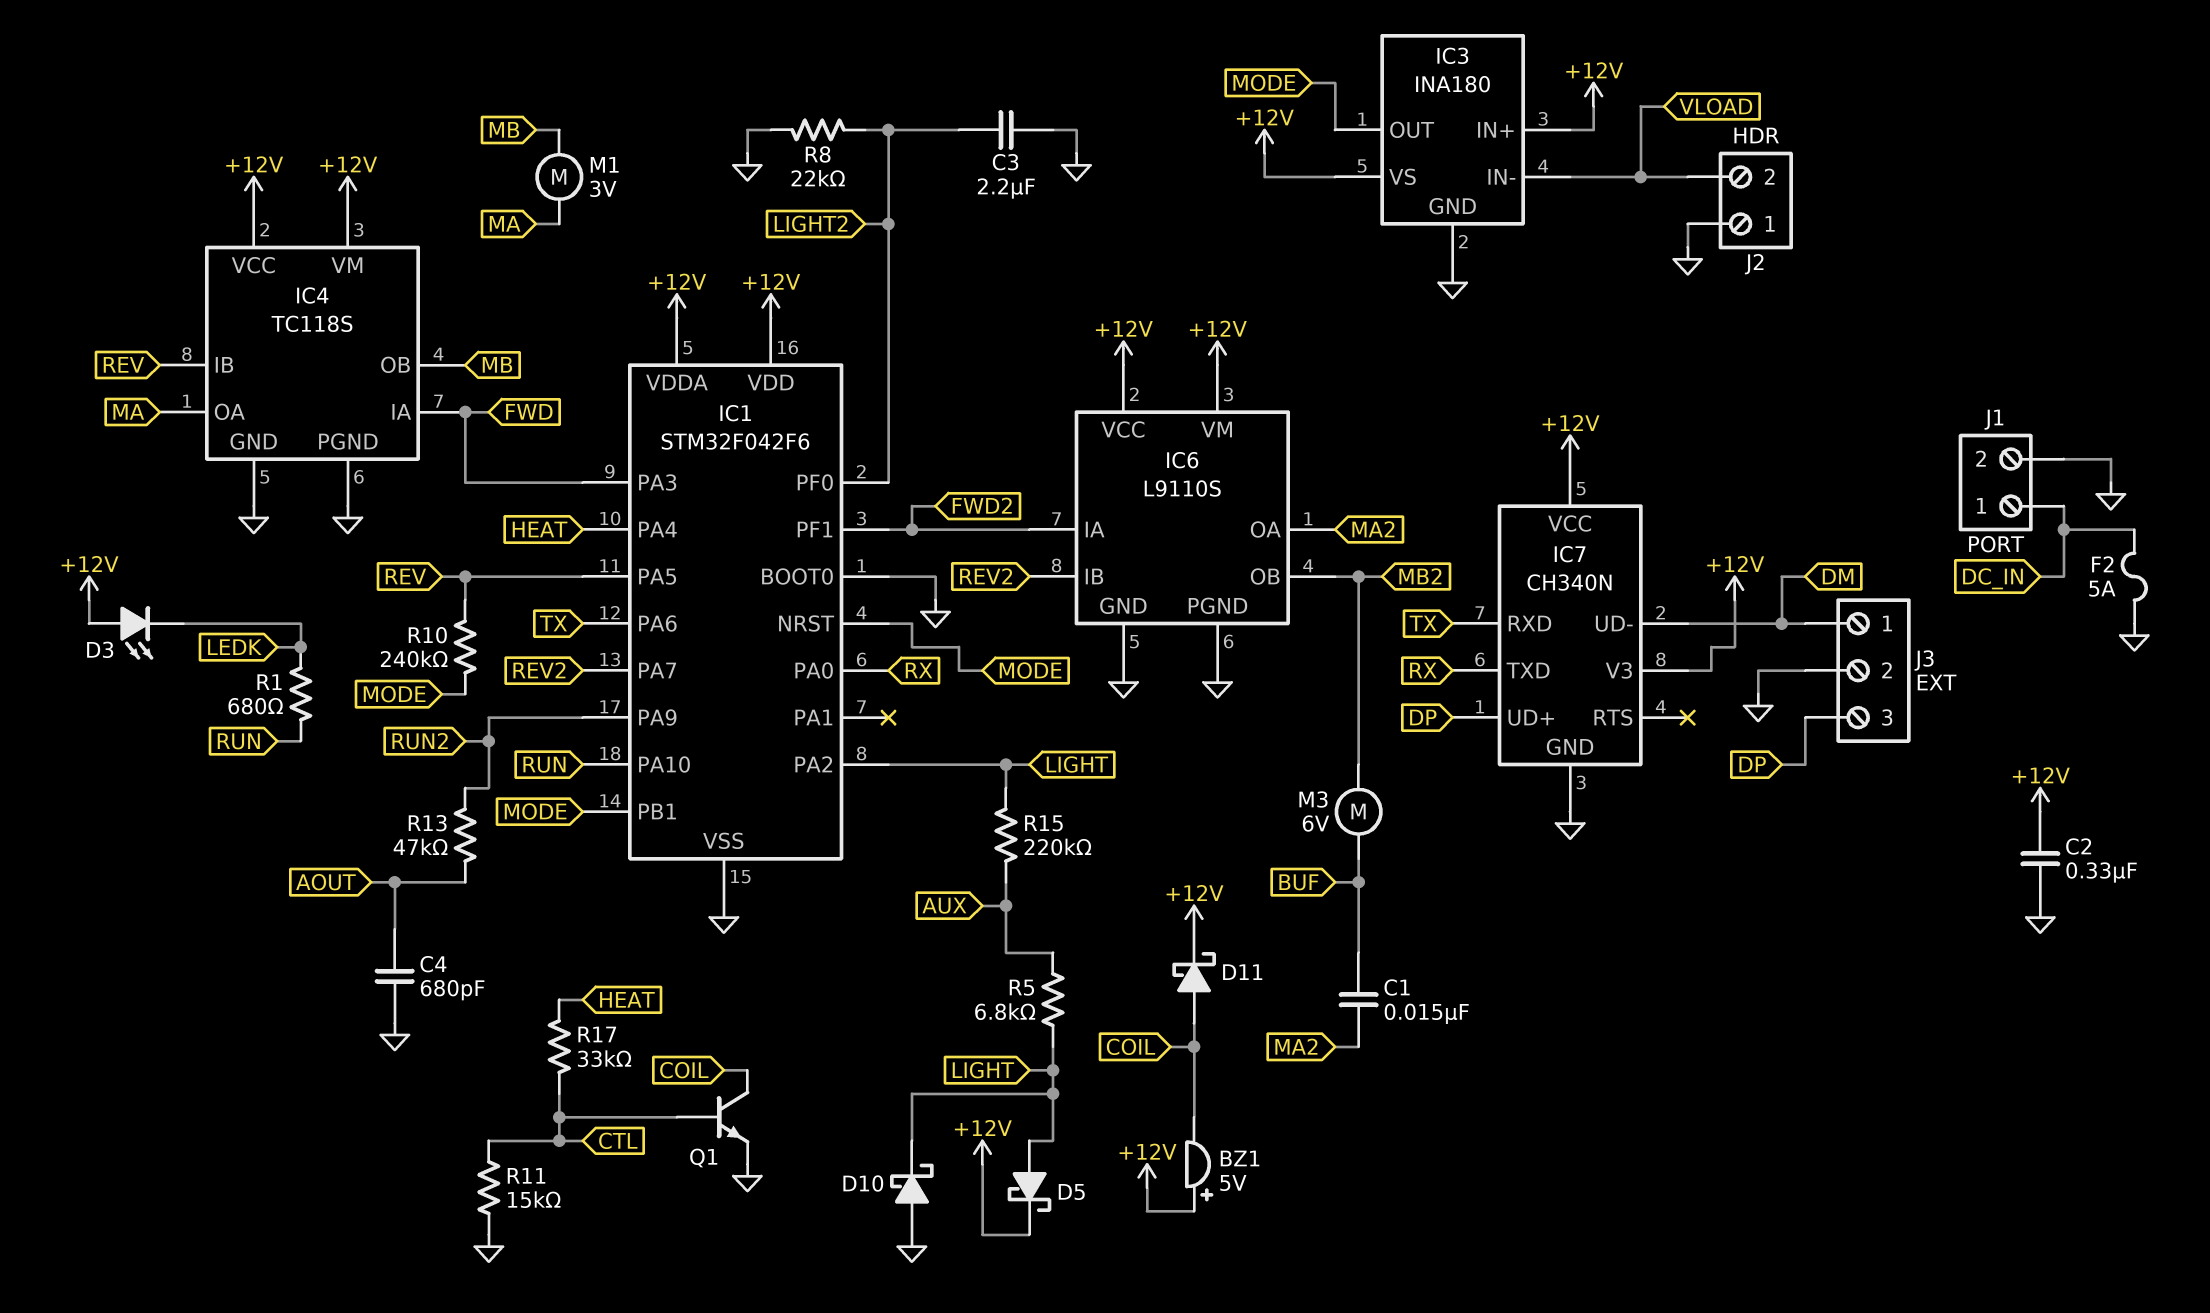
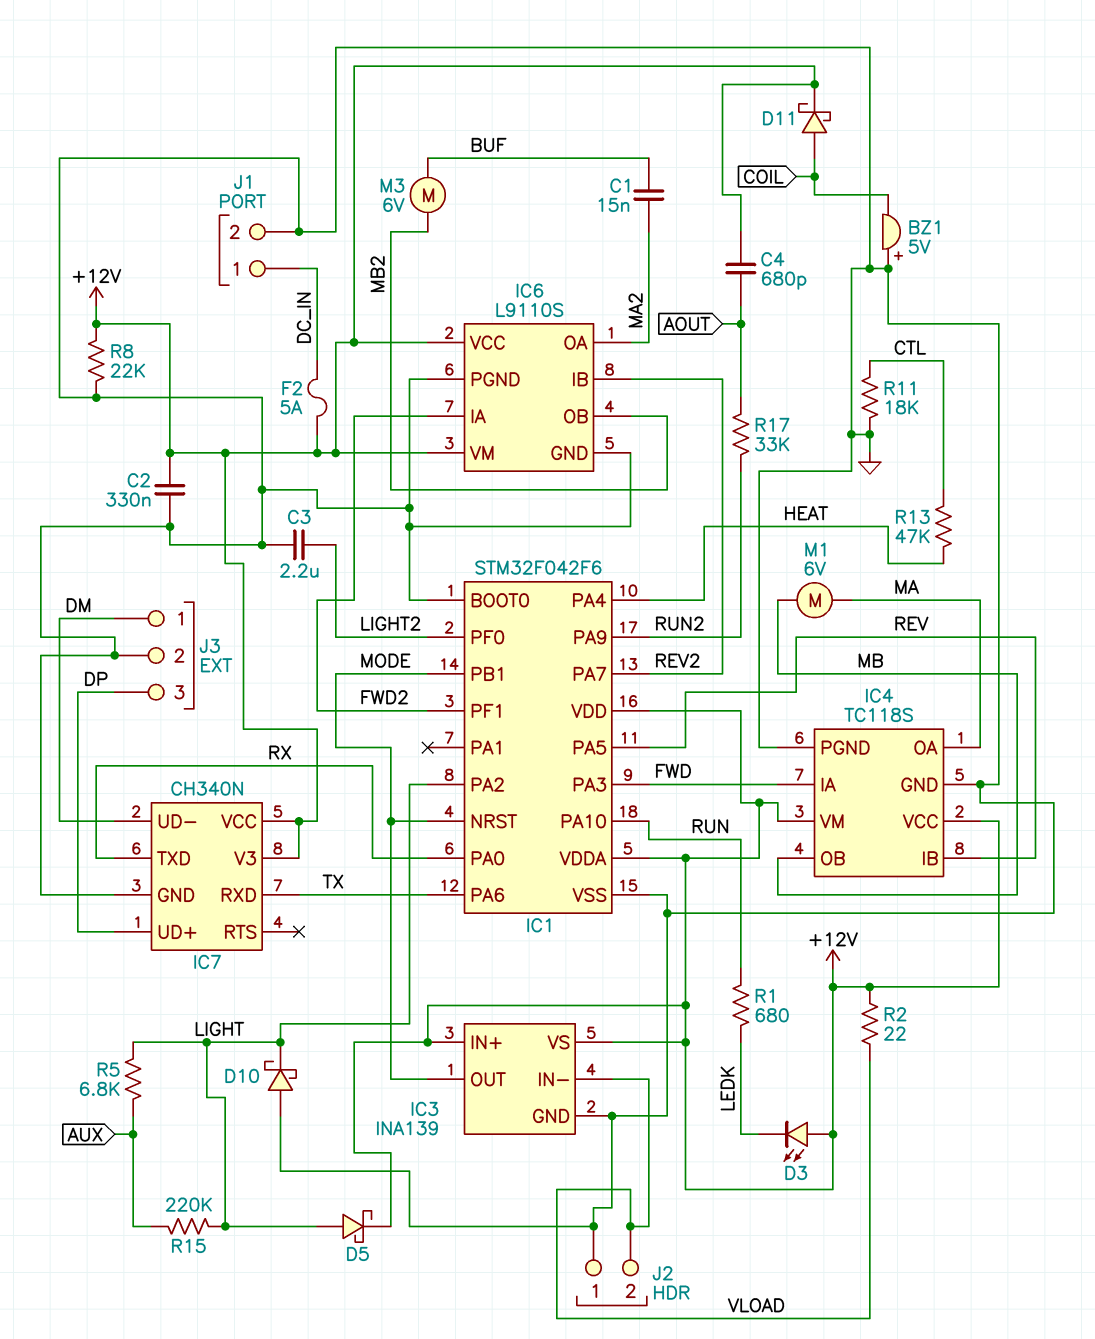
BZ1: buzzer 5V (plus +12V, minus COIL) -> buzzer 5V (plus GND, minus COIL)
C4: 680pF (AOUT, GND) -> 680pF (+12V, AOUT)
F2: 5A (DC_IN, GND) -> 5A (+12V, DC_IN)
IC3: INA180 -> INA139
M1: motor 3V (MA, MB) -> motor 6V (MA, MB)
Q1: NPN (B CTL, C COIL, E GND) -> none
R2: none -> 22 (+12V, VLOAD)
R8: 22k (GND, LIGHT2) -> 22k (+12V, GND)
R10: 240k (MODE, REV) -> none
R11: 15k (CTL, GND) -> 18k (CTL, GND)
R13: 47k (AOUT, RUN2) -> 47k (CTL, HEAT)
R17: 33k (CTL, HEAT) -> 33k (AOUT, RUN2)

